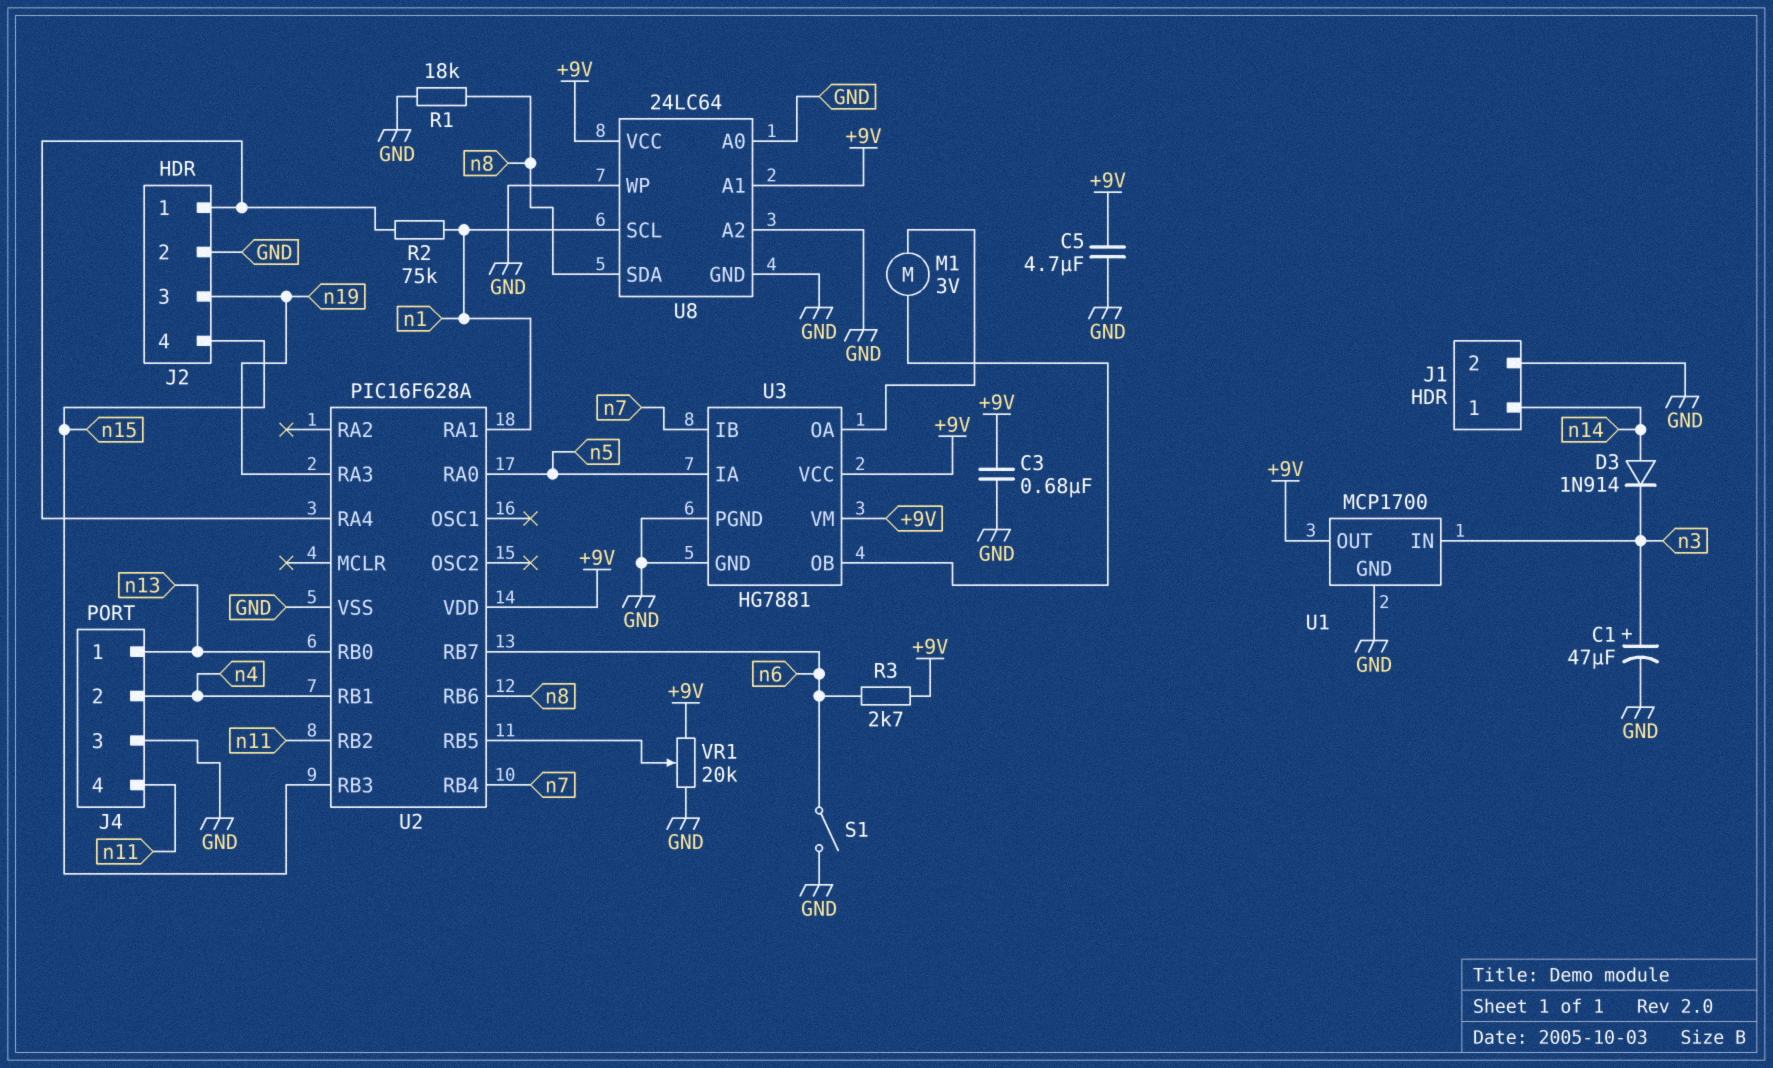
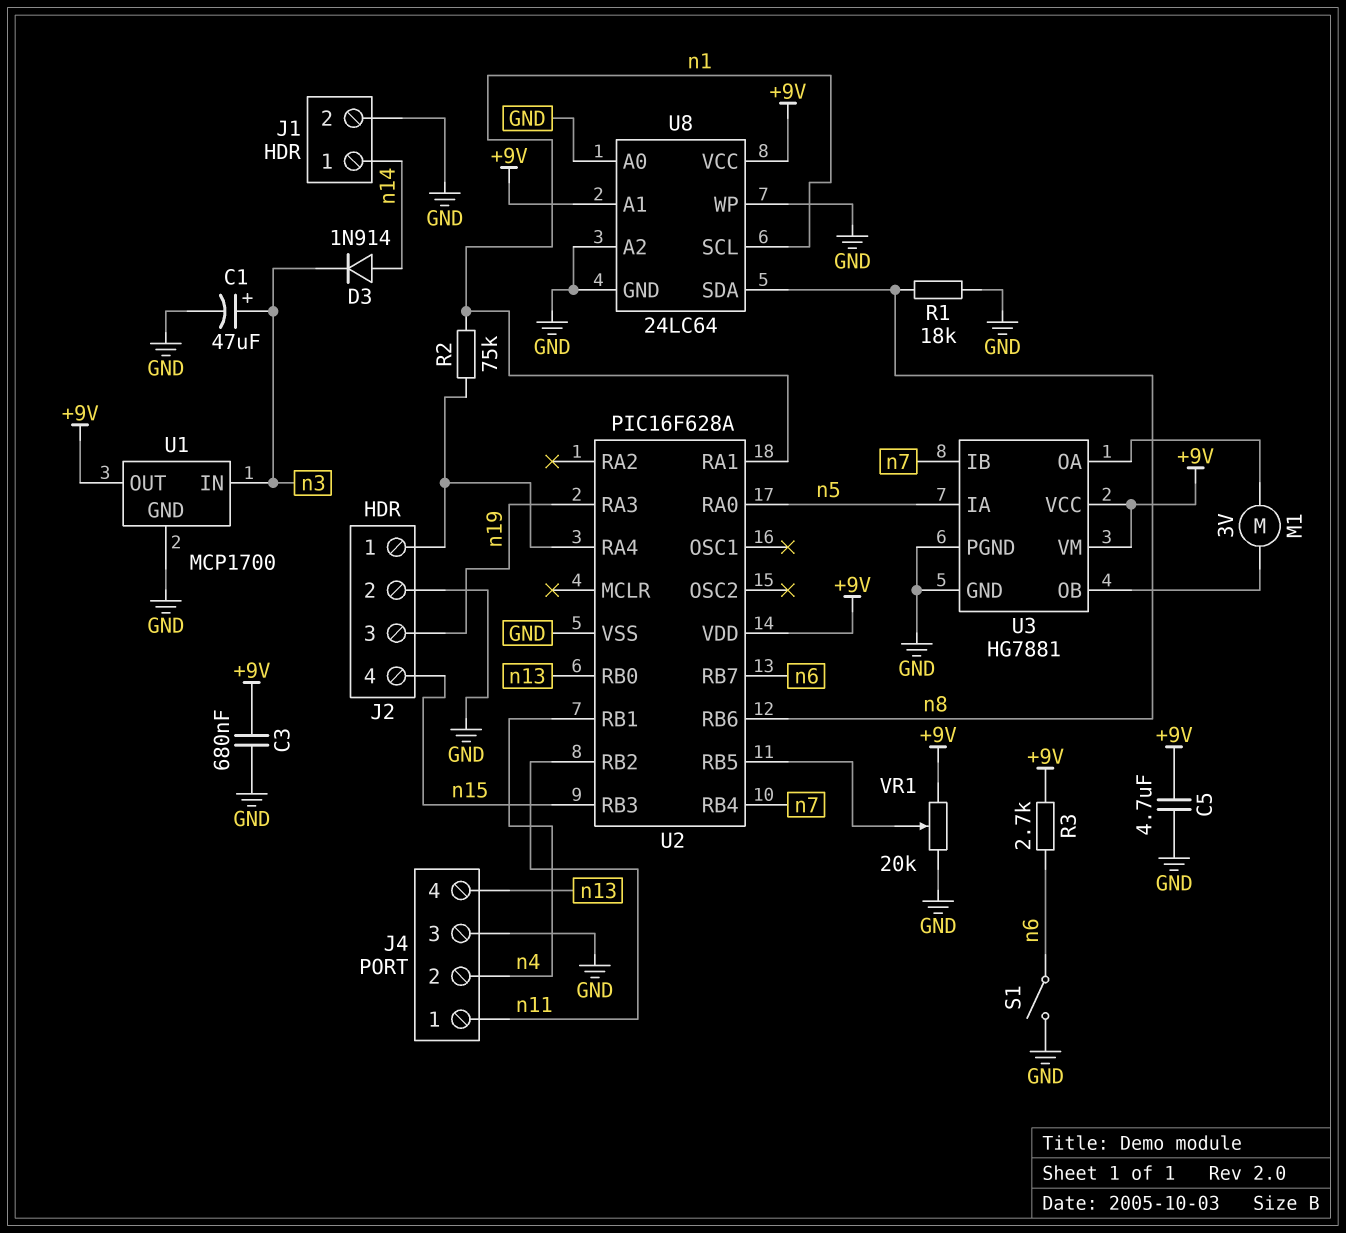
J4 pin 1: n13 -> n11
J4 pin 4: n11 -> n13

